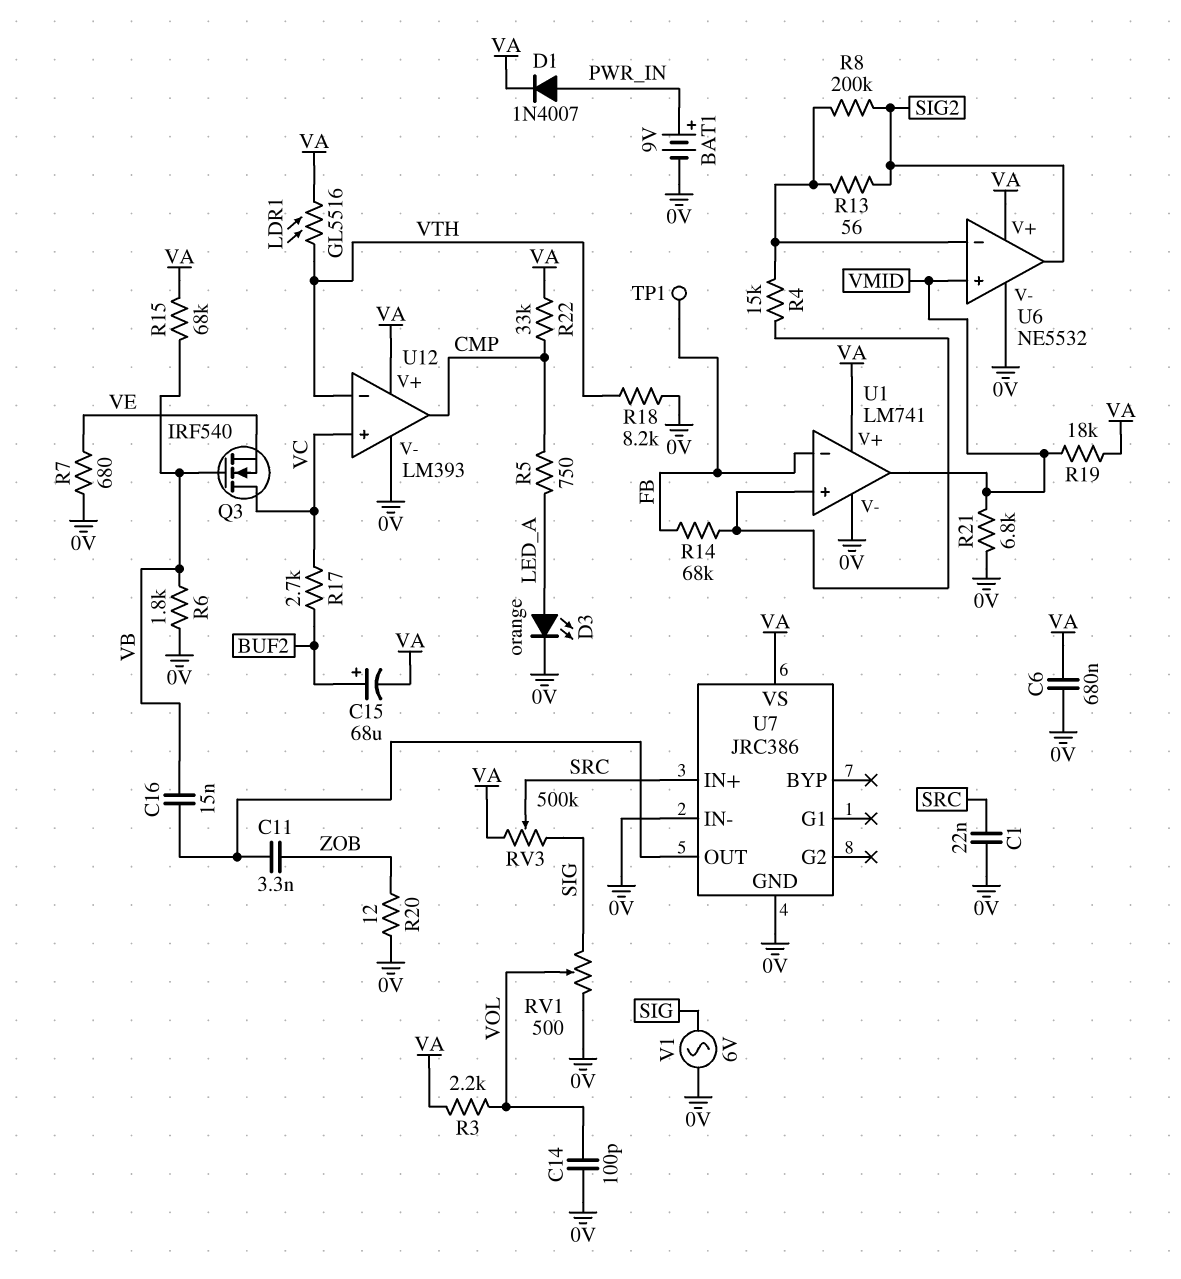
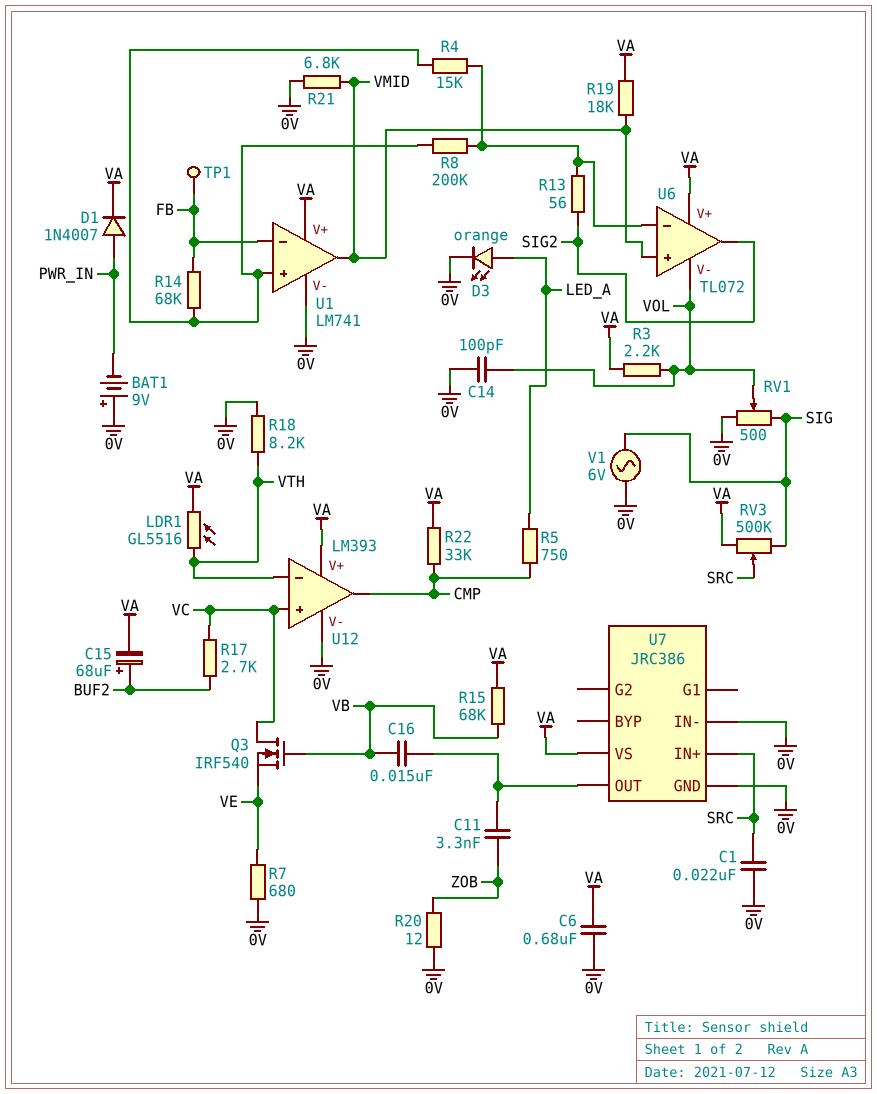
BAT1: 9V (plus PWR_IN, minus 0V) -> 9V (plus 0V, minus PWR_IN)
R6: 1.8k (0V, VB) -> none
R8: 200k (SIG2, U6/in-) -> 200k (U1/in+, U6/in-)
U6: NE5532 -> TL072
U6 pin V-: 0V -> VOL

